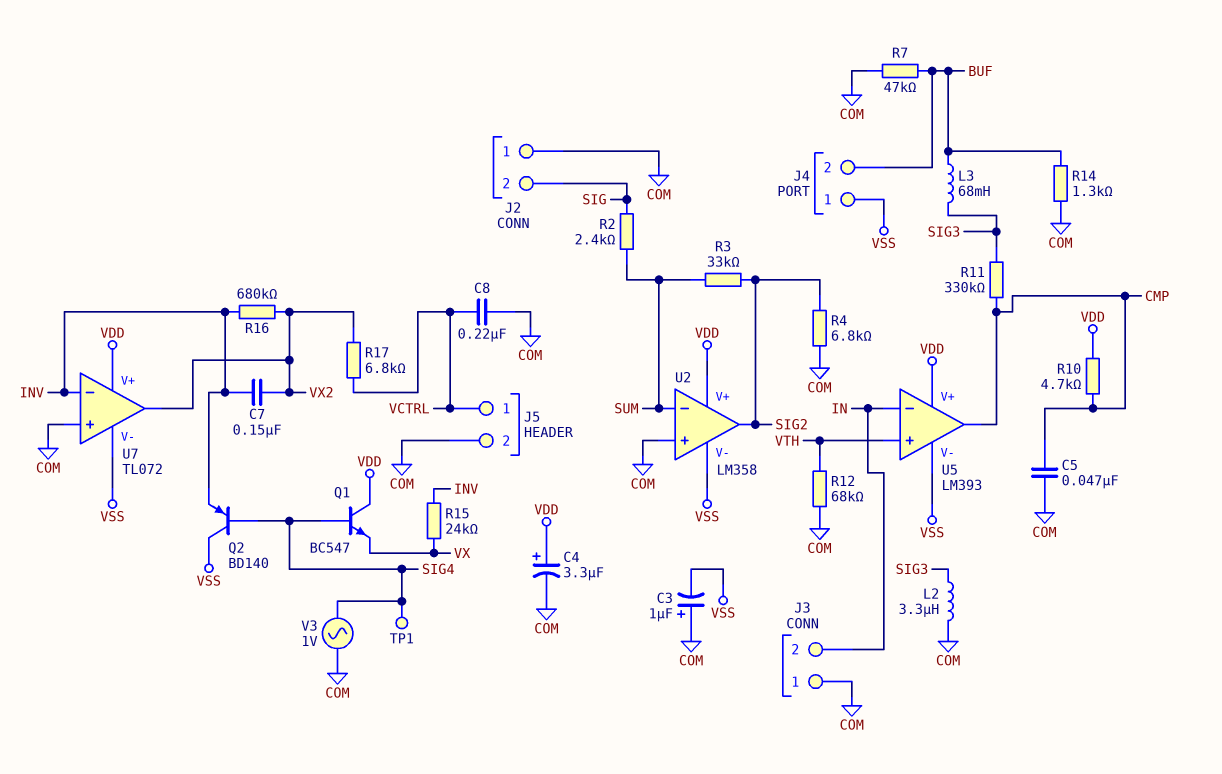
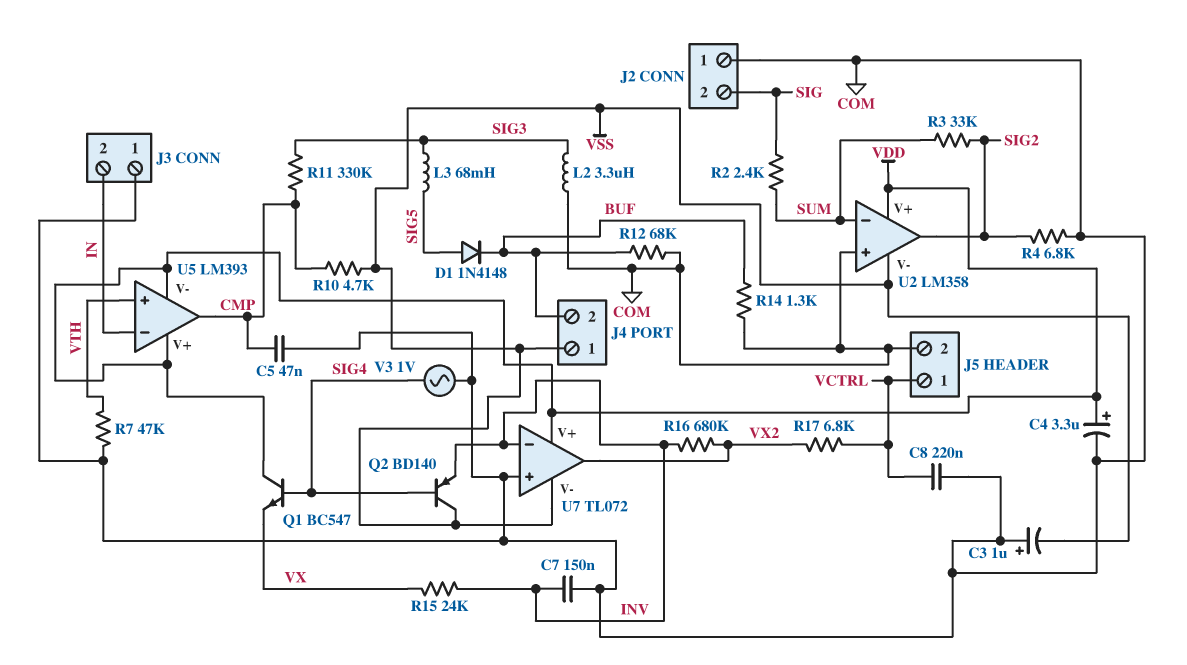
C7: 150nF (INV, VX2) -> 150nF (COM, INV)
D1: none -> diode 1N4148 (A SIG5, K BUF)
L3: 68mH (BUF, SIG3) -> 68mH (SIG3, SIG5)
R7: 47k (BUF, COM) -> 47k (COM, VTH)
R10: 4.7k (CMP, VDD) -> 4.7k (CMP, VSS)
R12: 68k (COM, VTH) -> 68k (BUF, COM)
TP1: test point (SIG4) -> none
U5 pin V-: VSS -> VDD

